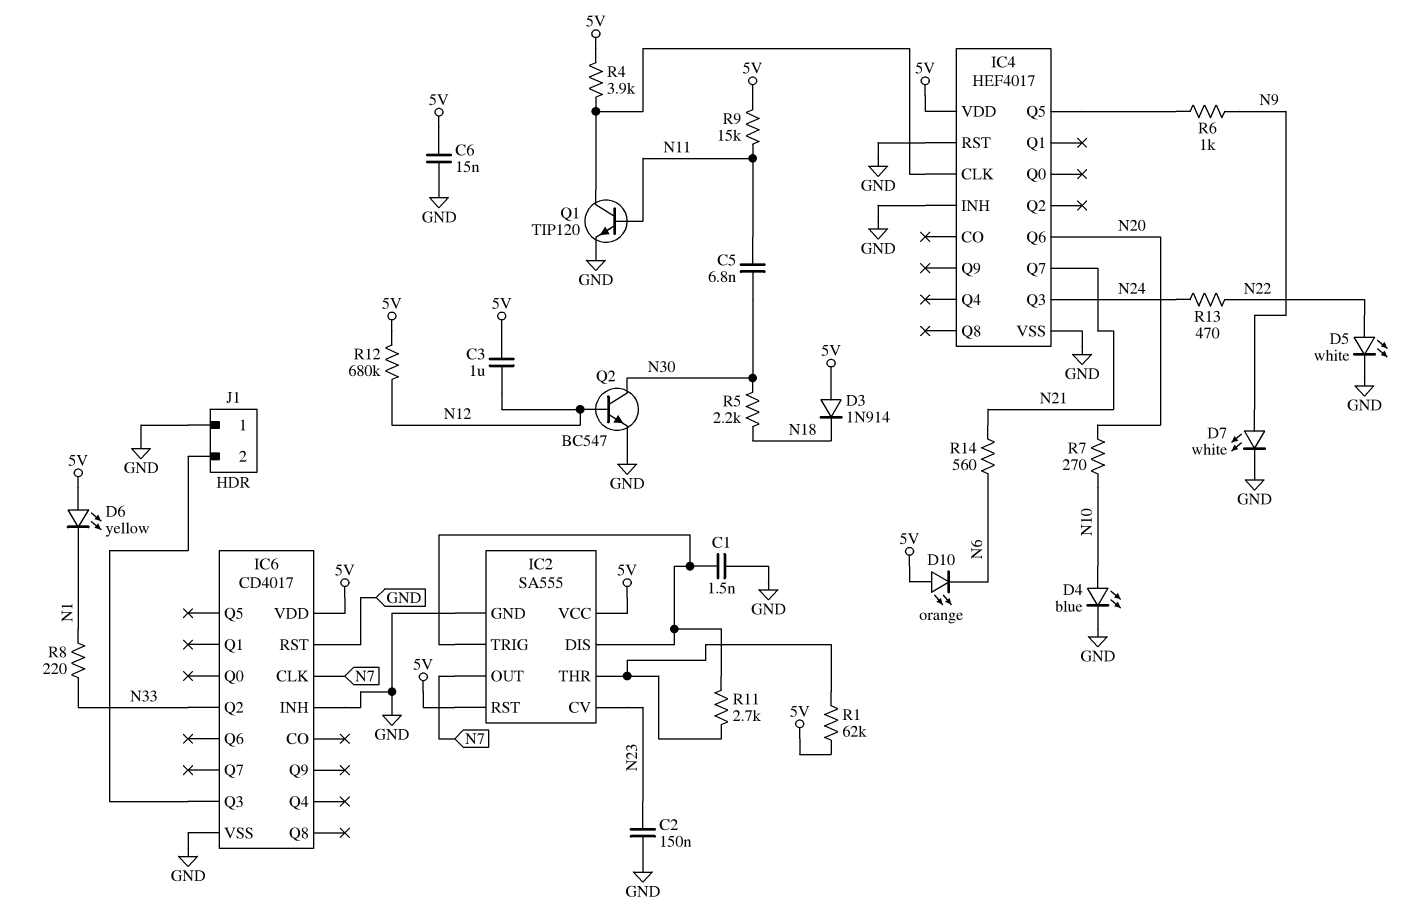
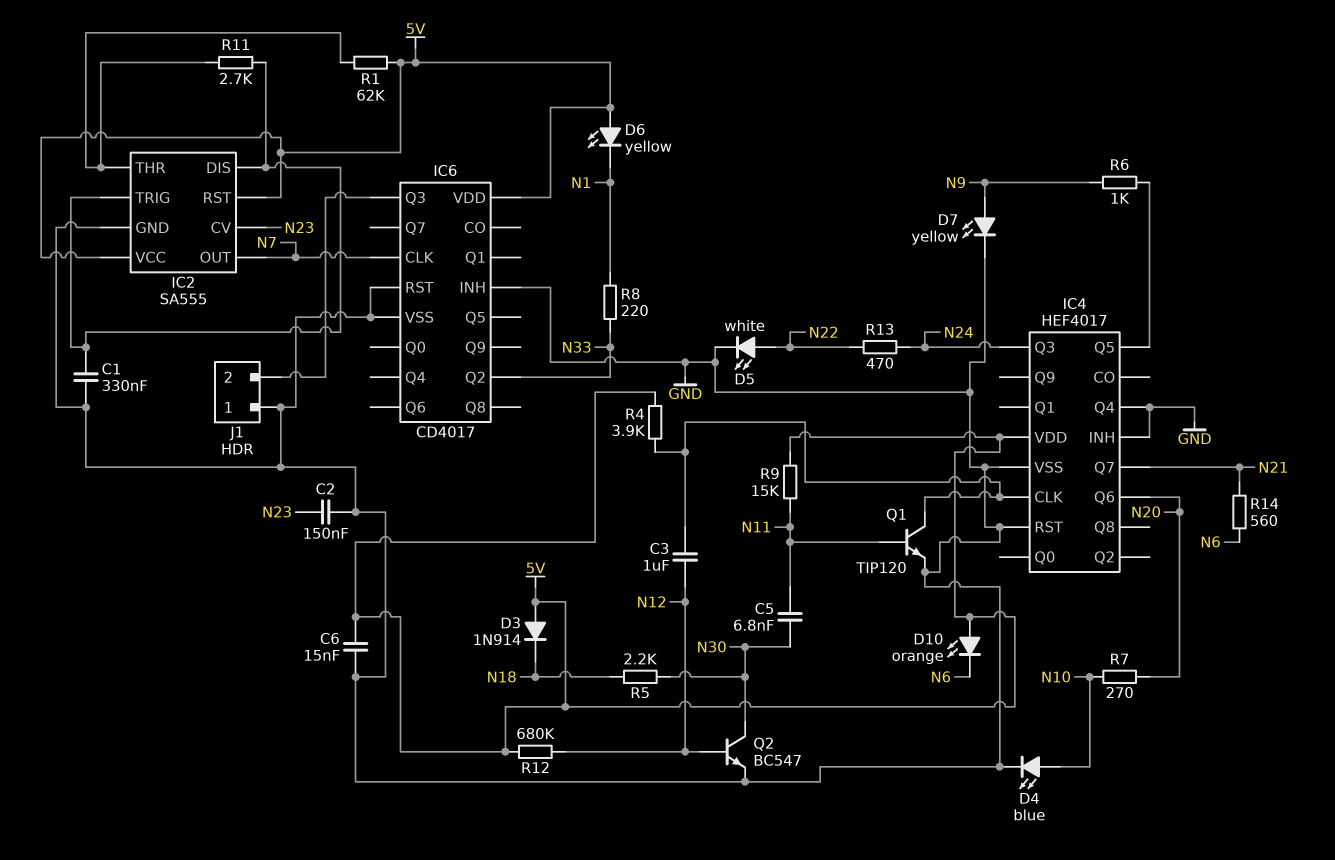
C1: 1.5nF (GND, IC2/DIS) -> 330nF (GND, IC2/DIS)
C3: 1uF (5V, N12) -> 1uF (IC4/CLK, N12)
D7: LED white (A N9, K GND) -> LED yellow (A N9, K GND)
IC4 pin Q4: none -> GND

